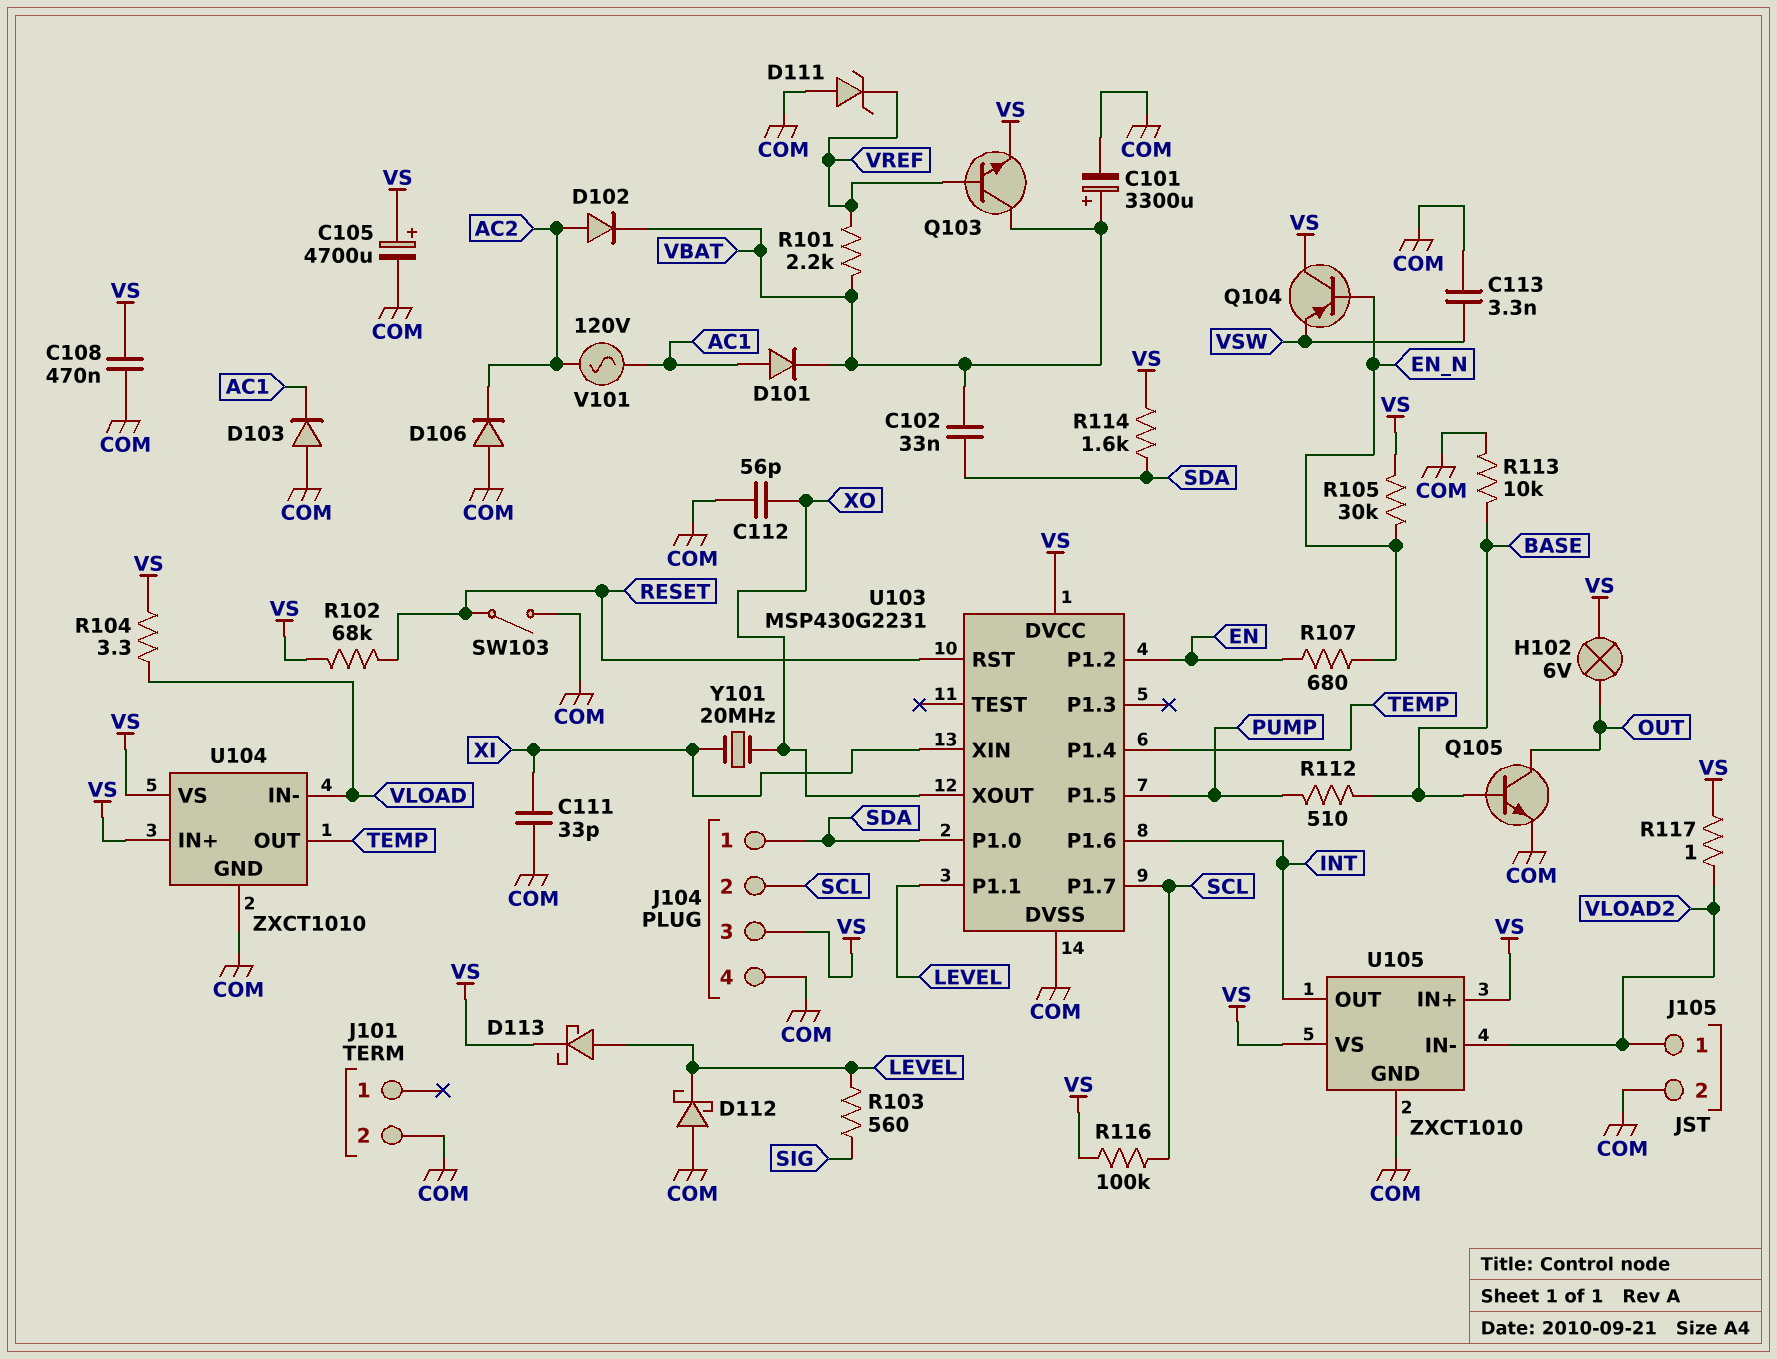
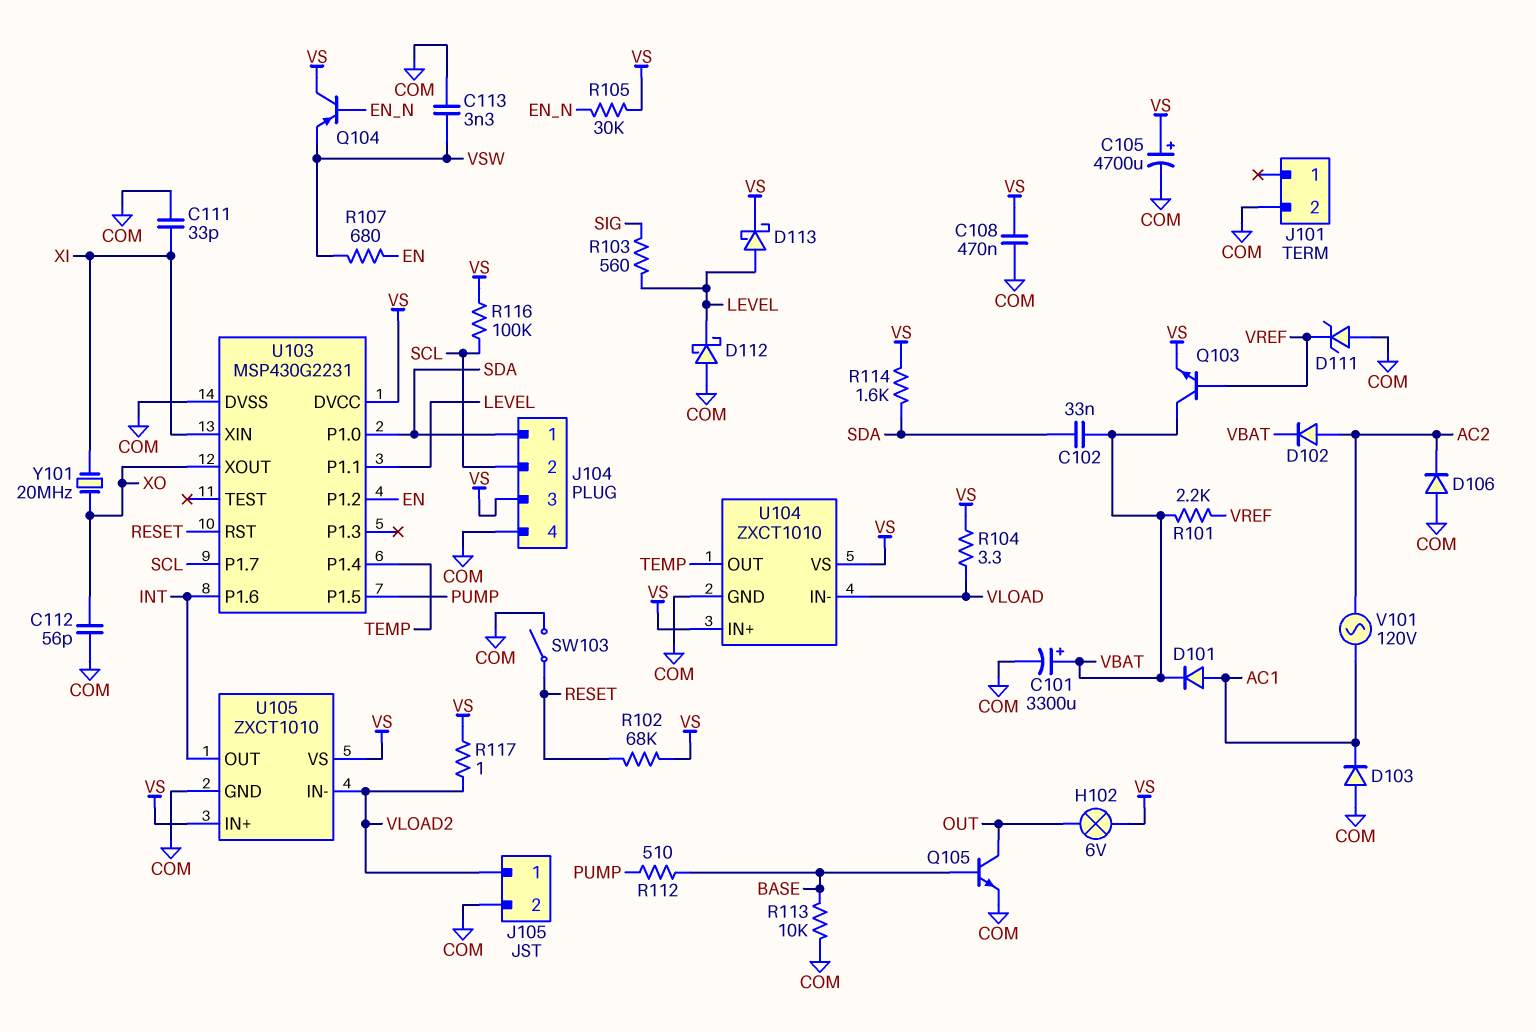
R107: 680 (EN, EN_N) -> 680 (EN, VSW)

